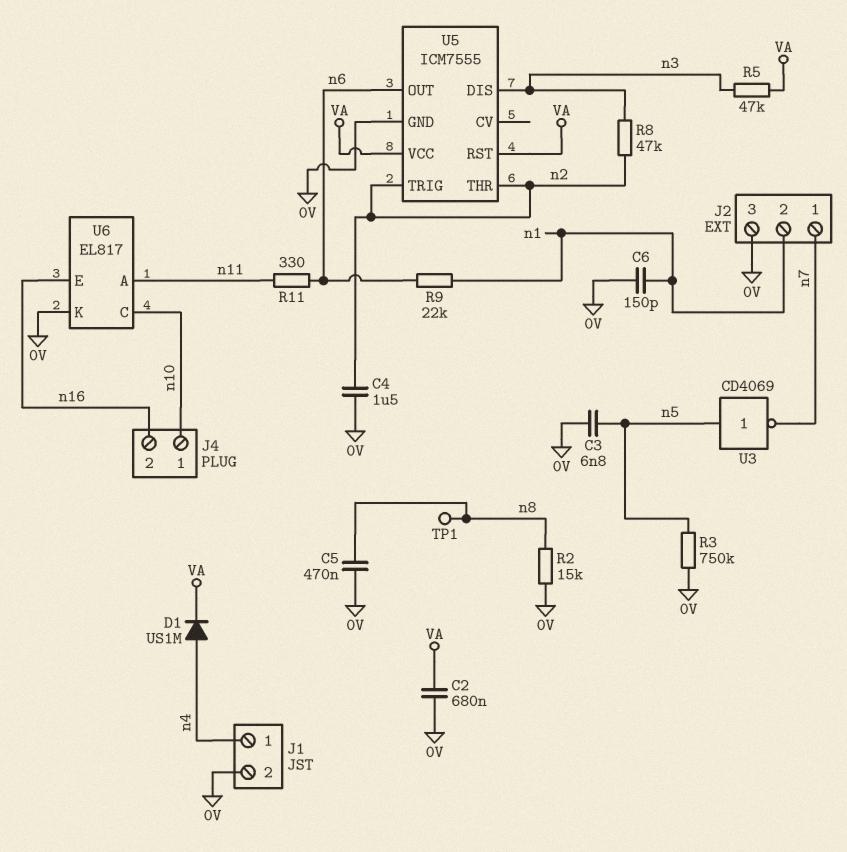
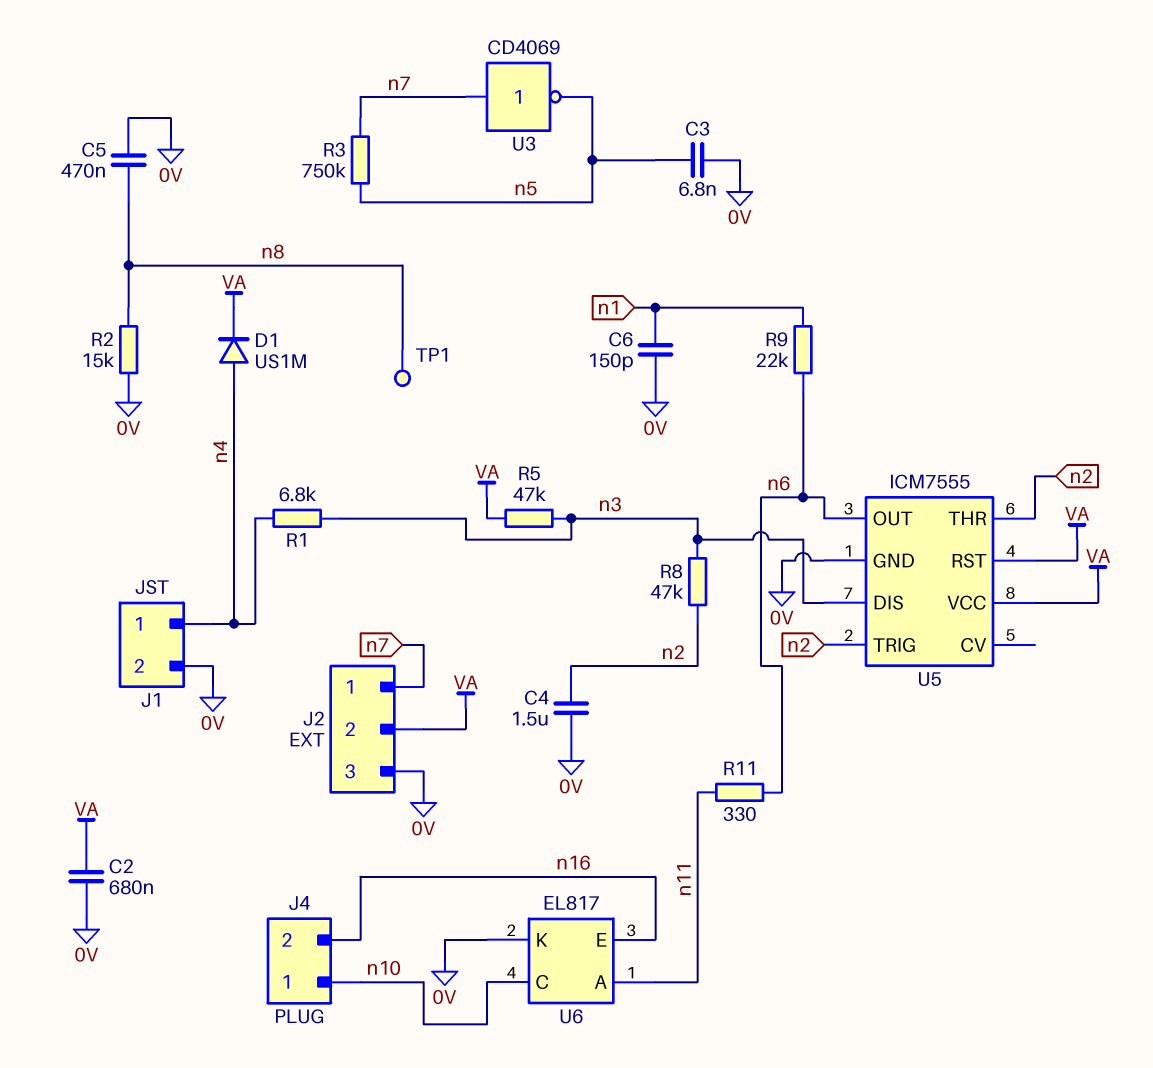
J2 pin 2: n1 -> VA
R1: none -> 6.8k (n3, n4)
R3: 750k (0V, n5) -> 750k (n5, n7)
U3: NOT CD4069 (in n5, out n7) -> NOT CD4069 (in n7, out n5)

